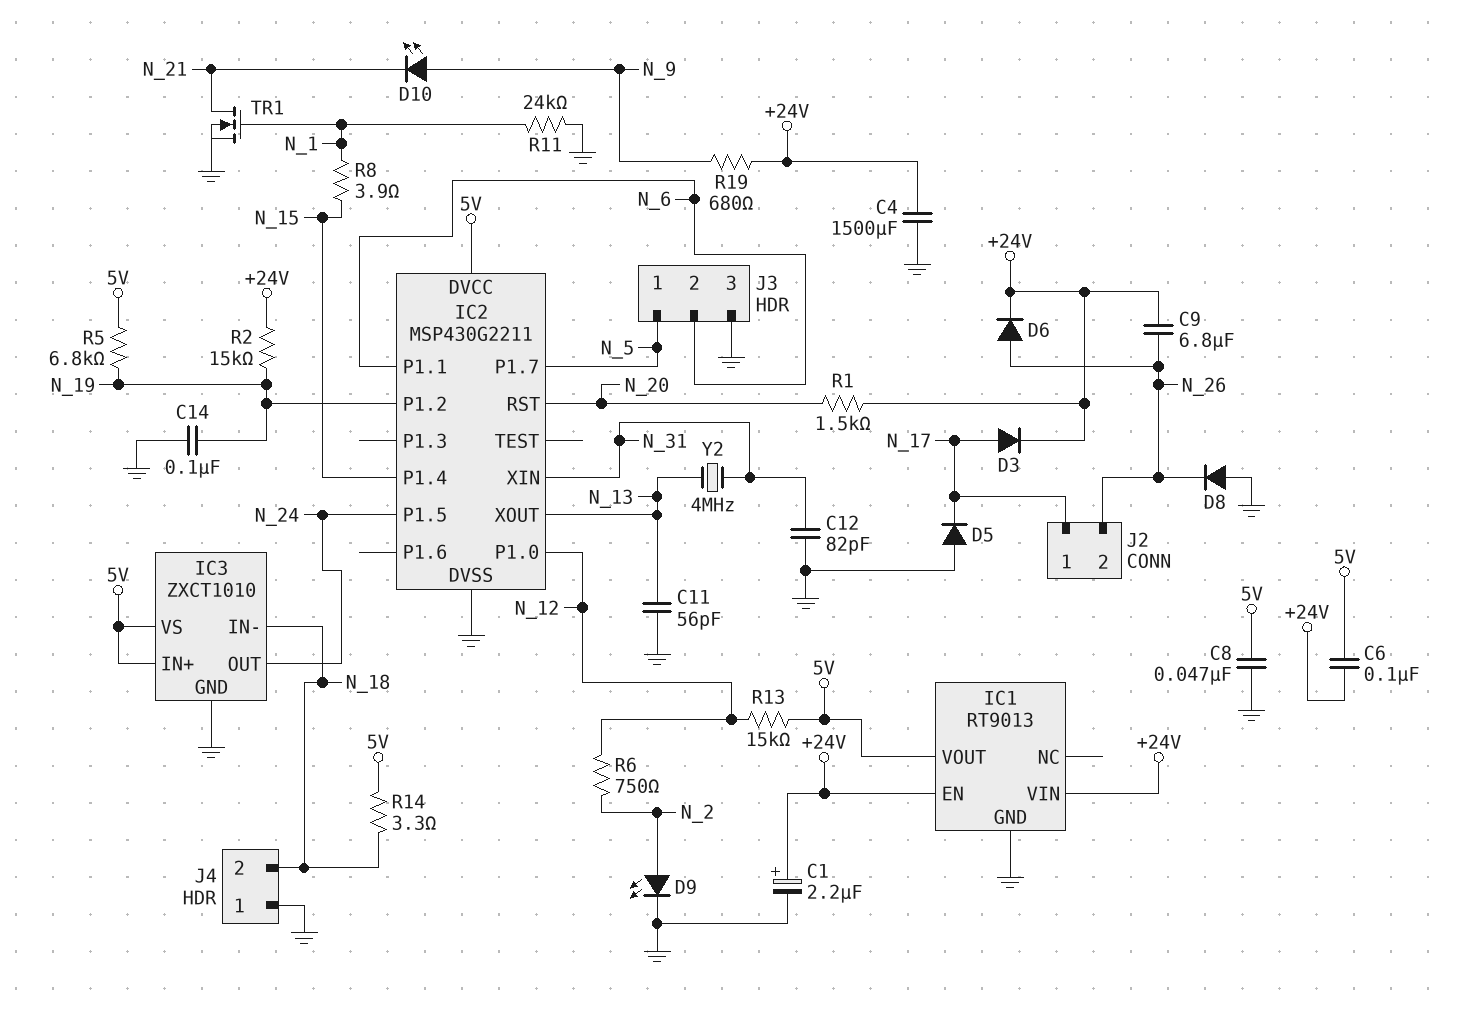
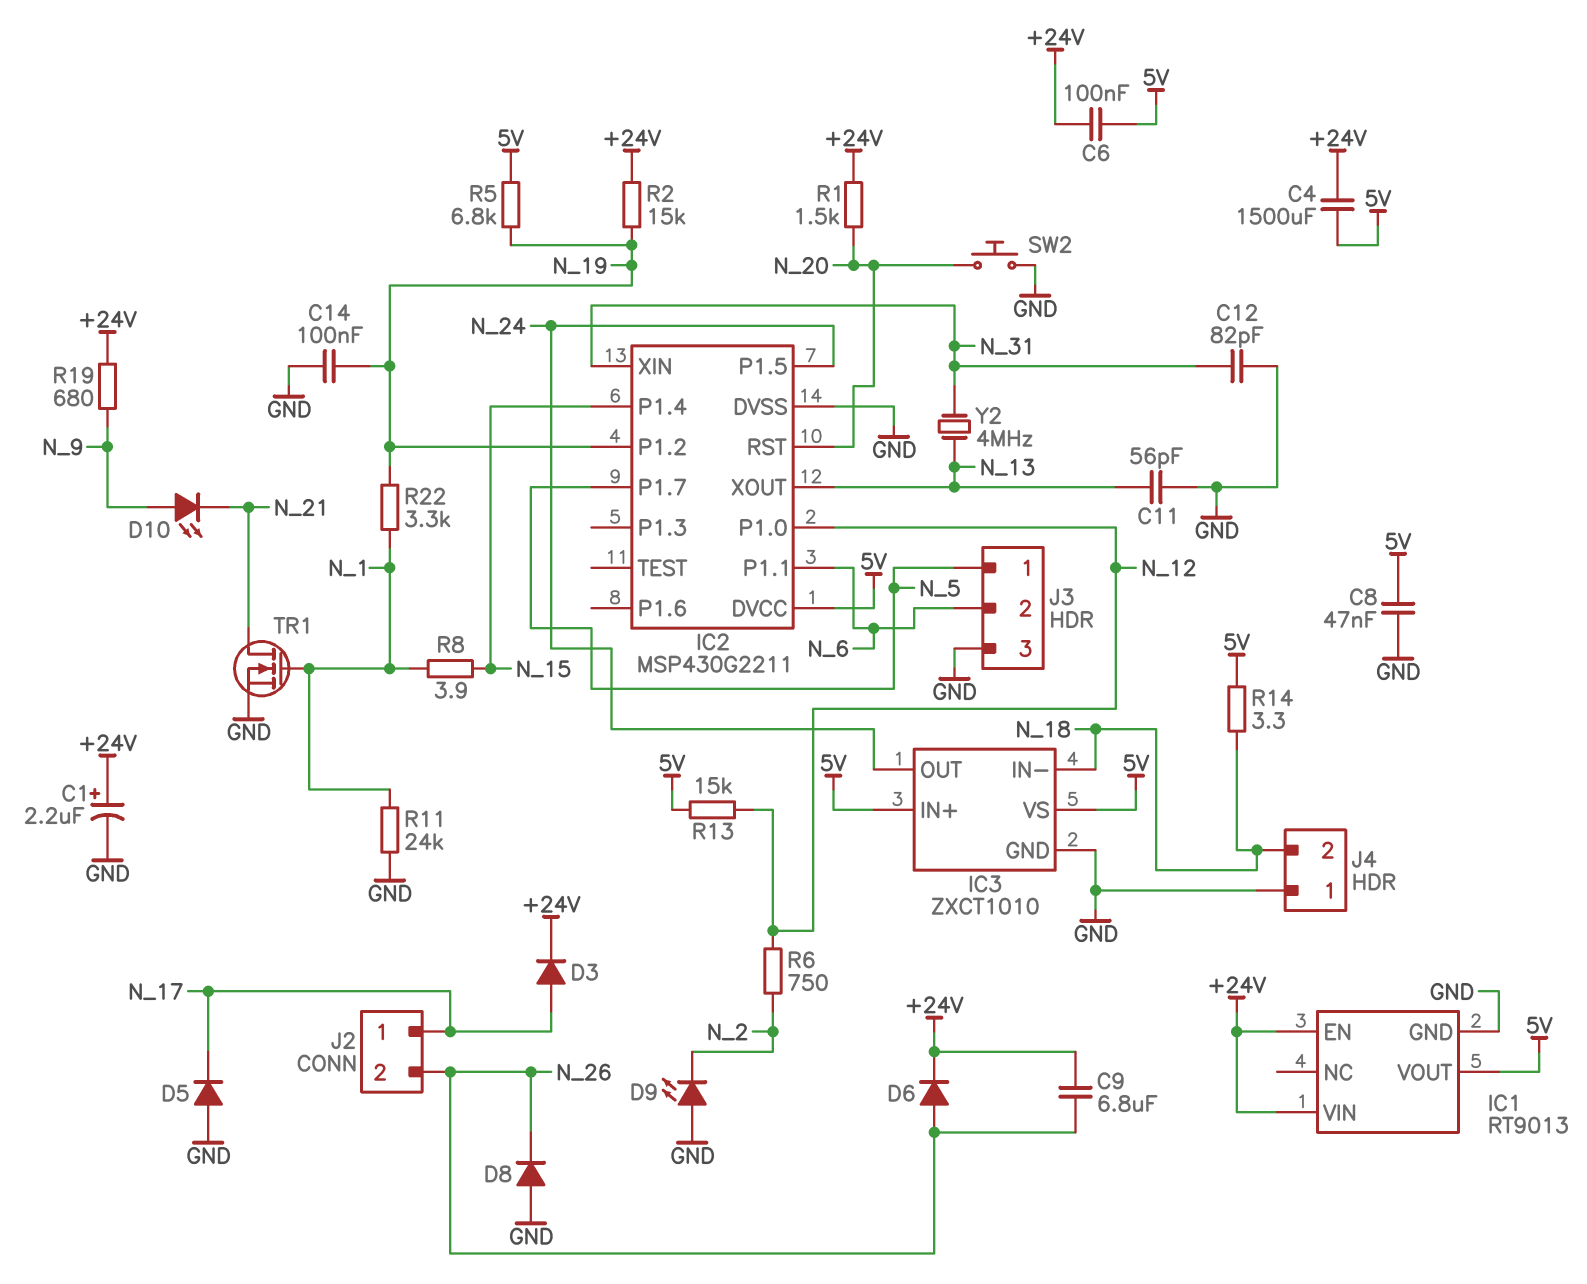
C4: 1500uF (+24V, GND) -> 1500uF (+24V, 5V)
D9: LED (A N_2, K GND) -> LED (A GND, K N_2)
R22: none -> 3.3k (N_1, N_19)
SW2: none -> button (GND, N_20)

